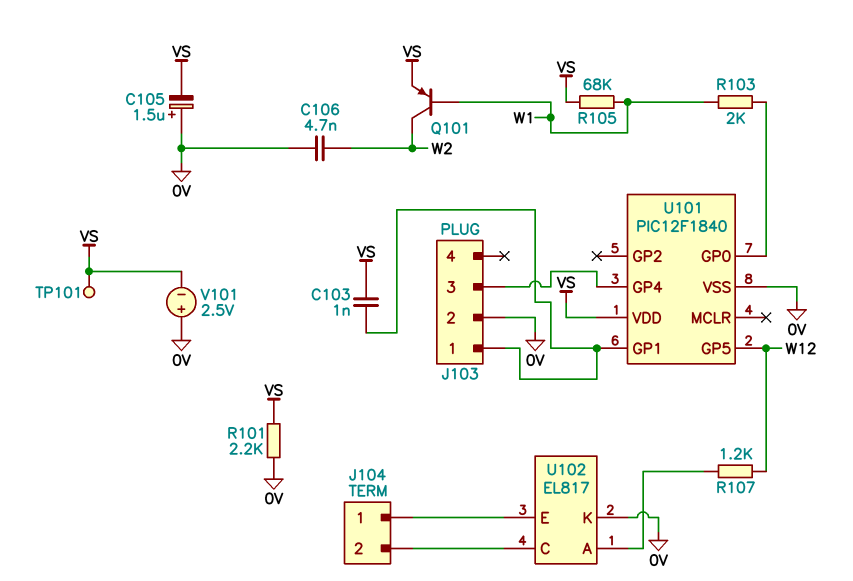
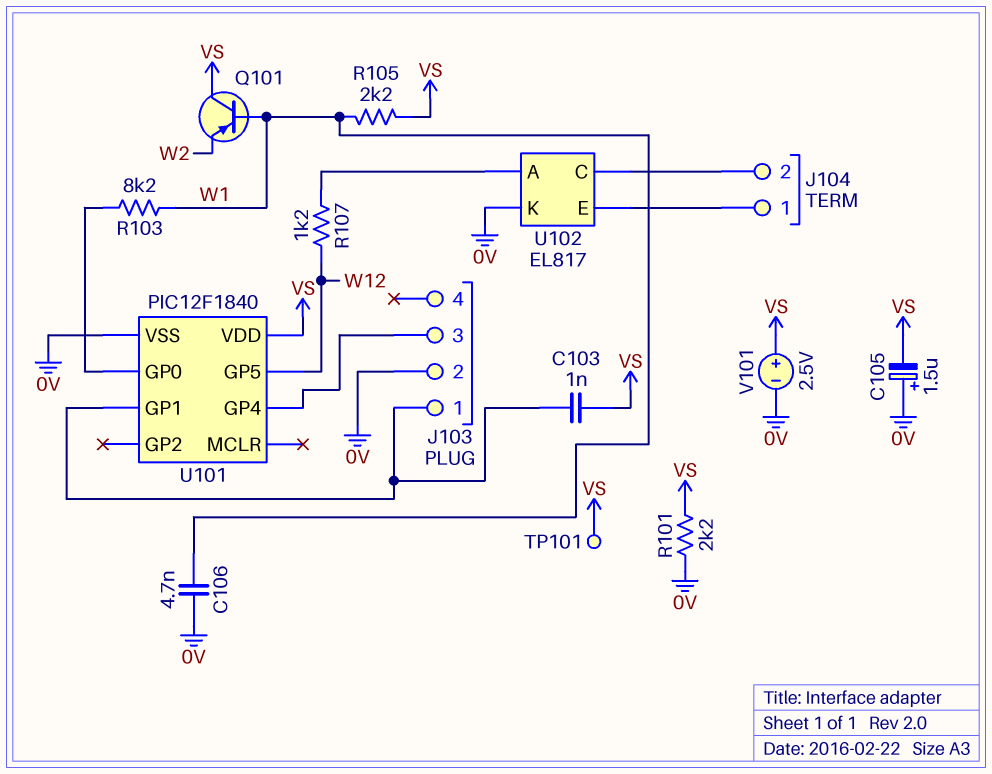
C106: 4.7nF (0V, W2) -> 4.7nF (0V, W1)
Q101: PNP (B W1, C W2, E VS) -> PNP (B W1, C VS, E W2)
R103: 2k (U101/GP0, W1) -> 8.2k (U101/GP0, W1)
R105: 68k (VS, W1) -> 2.2k (VS, W1)
V101: 2.5V (plus 0V, minus VS) -> 2.5V (plus VS, minus 0V)

